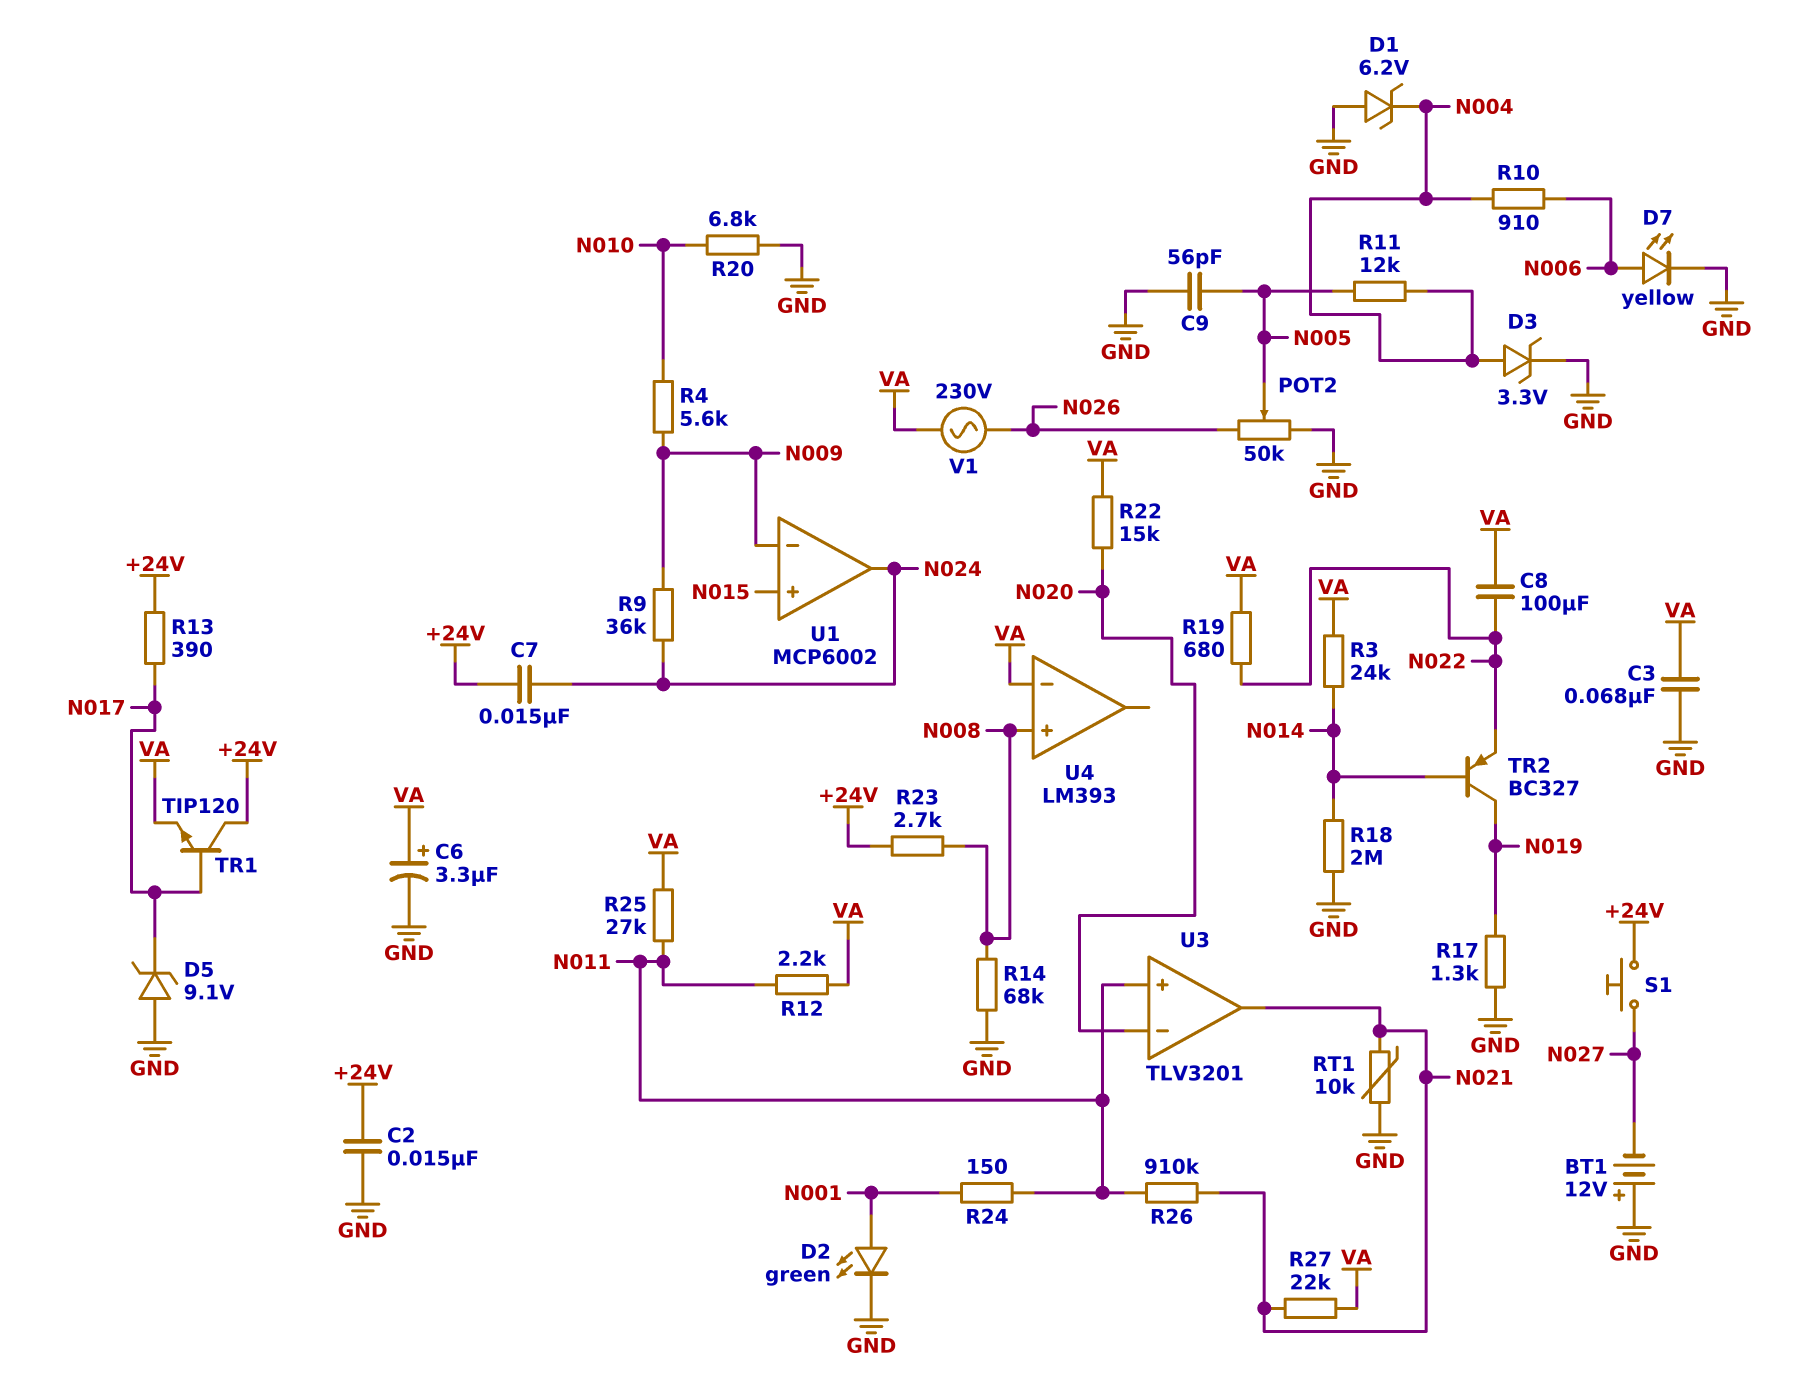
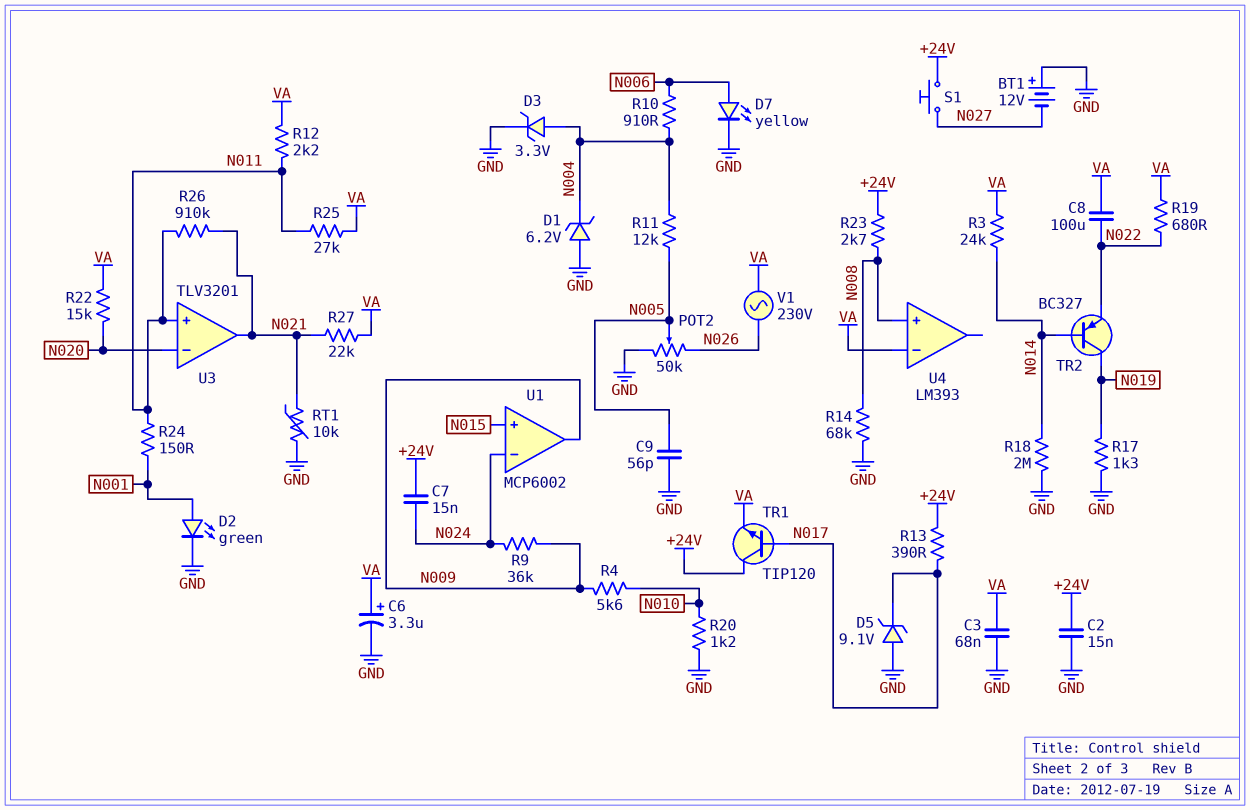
R20: 6.8k (GND, N010) -> 1.2k (GND, N010)
U1 pin in-: N009 -> N024
U1 pin out: N024 -> N009

